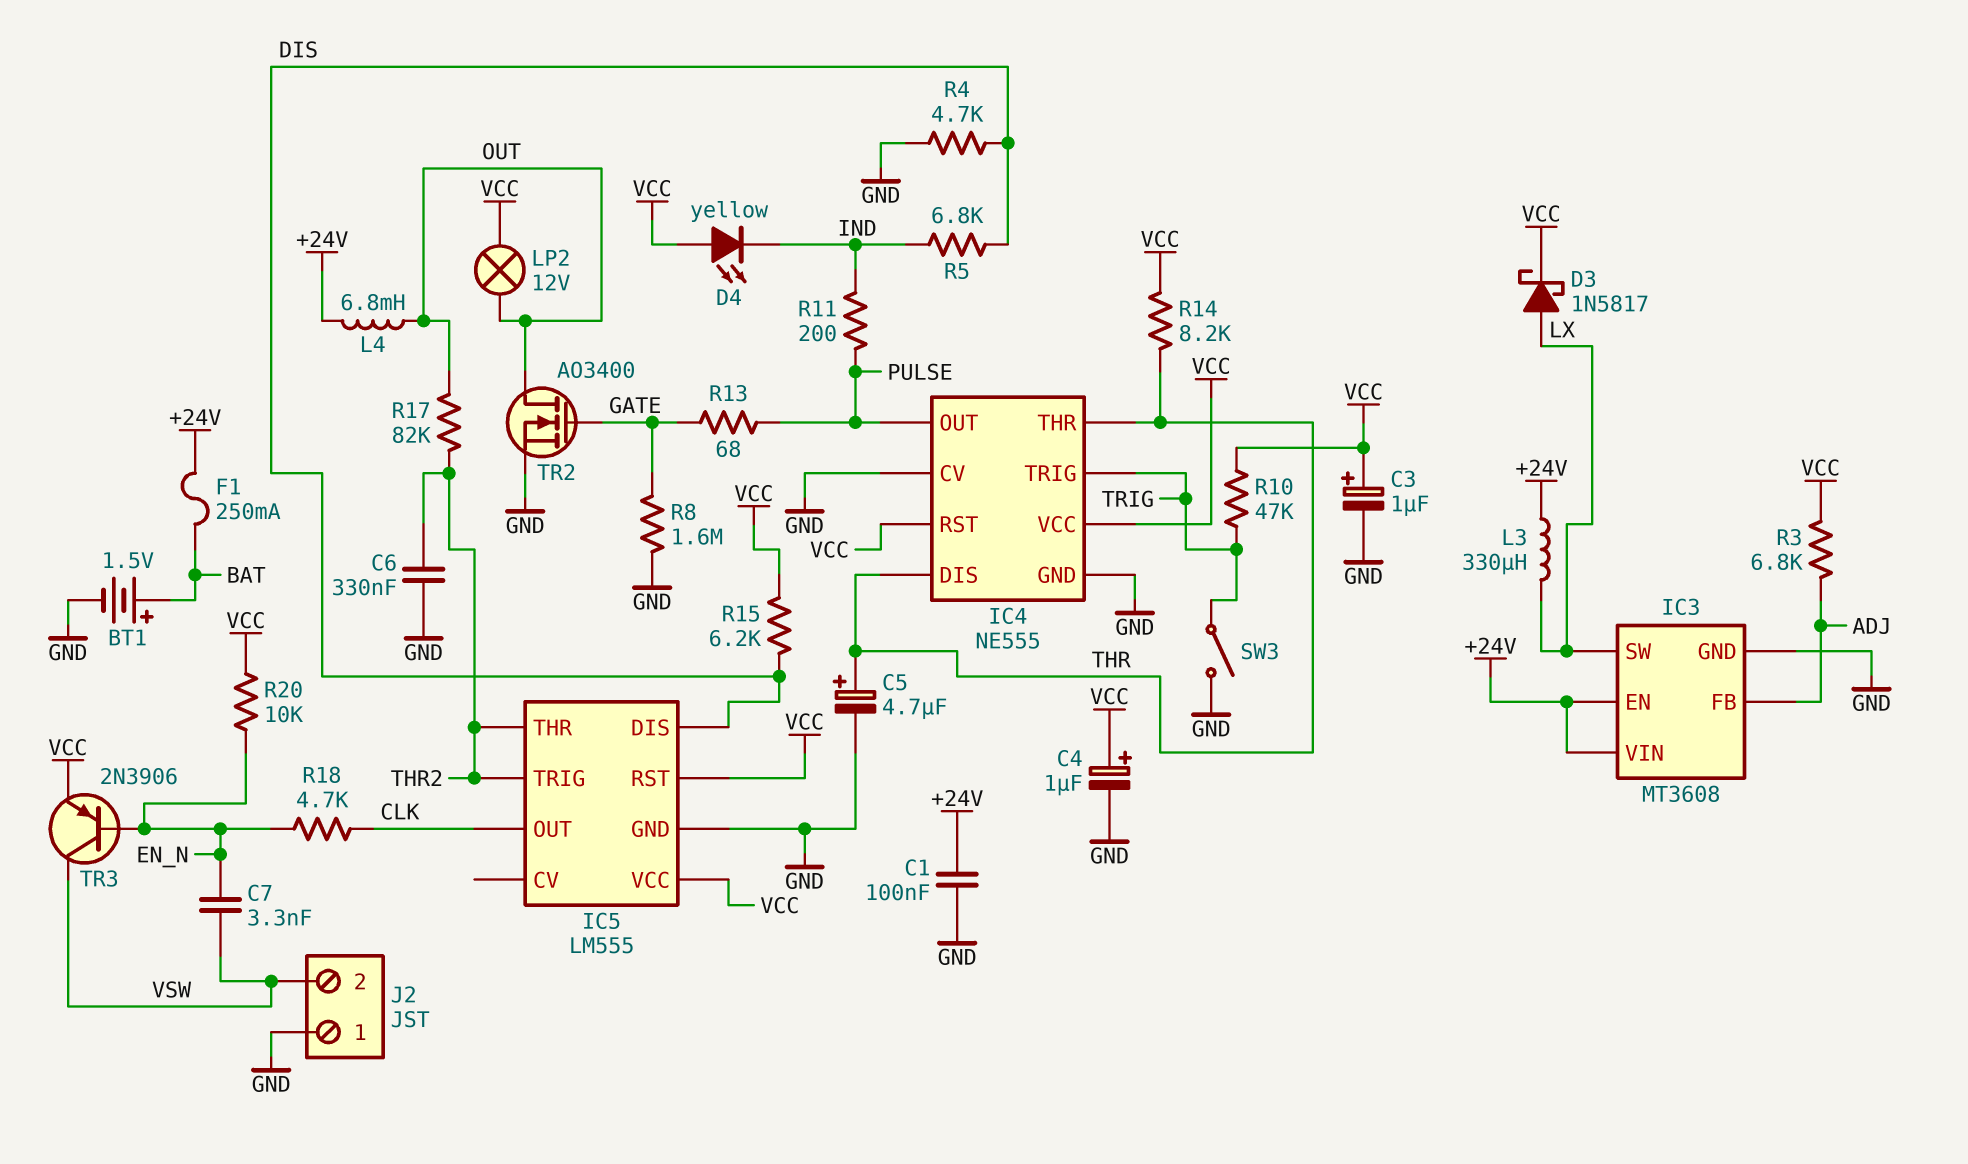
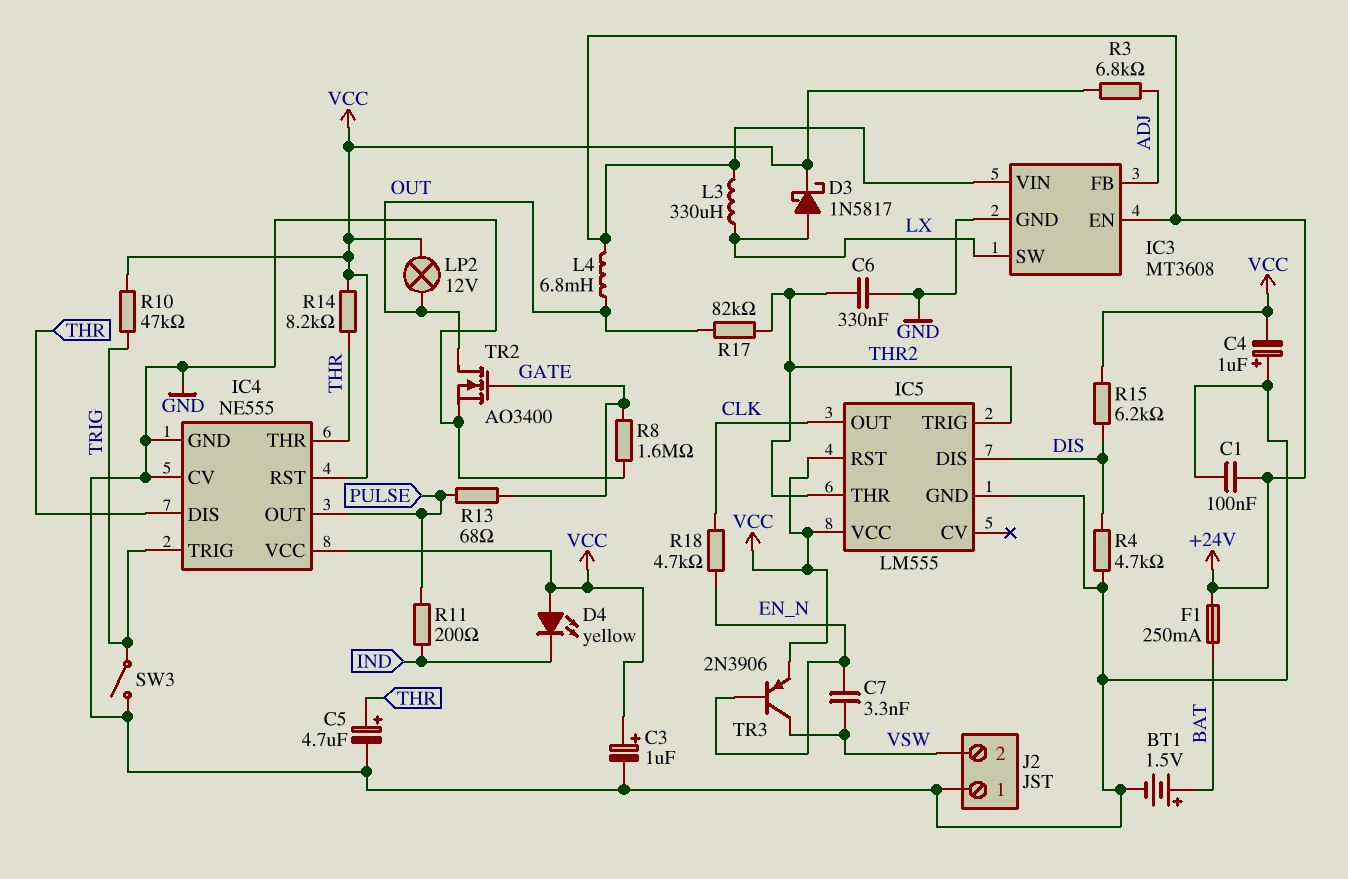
C4: 1uF (plus VCC, minus GND) -> 1uF (plus GND, minus VCC)
R5: 6.8k (DIS, IND) -> none
R20: 10k (EN_N, VCC) -> none

